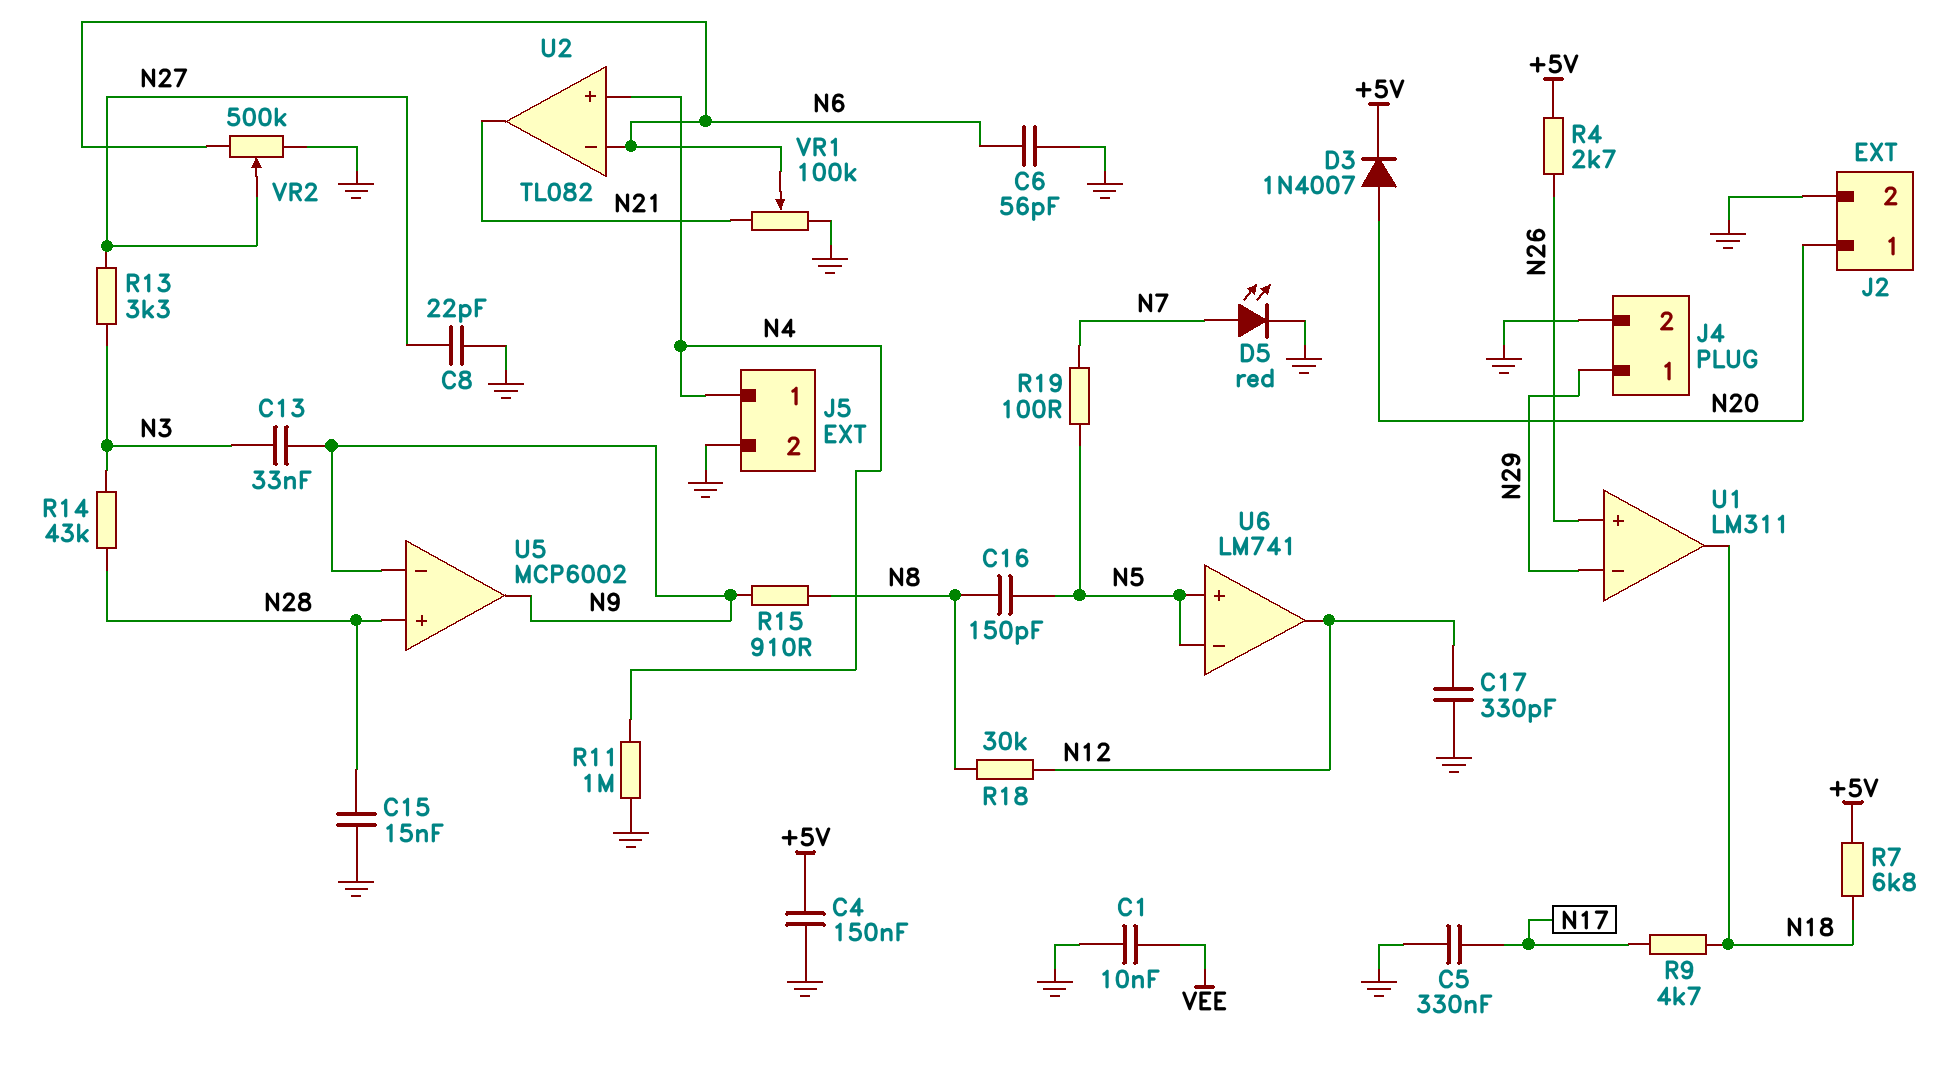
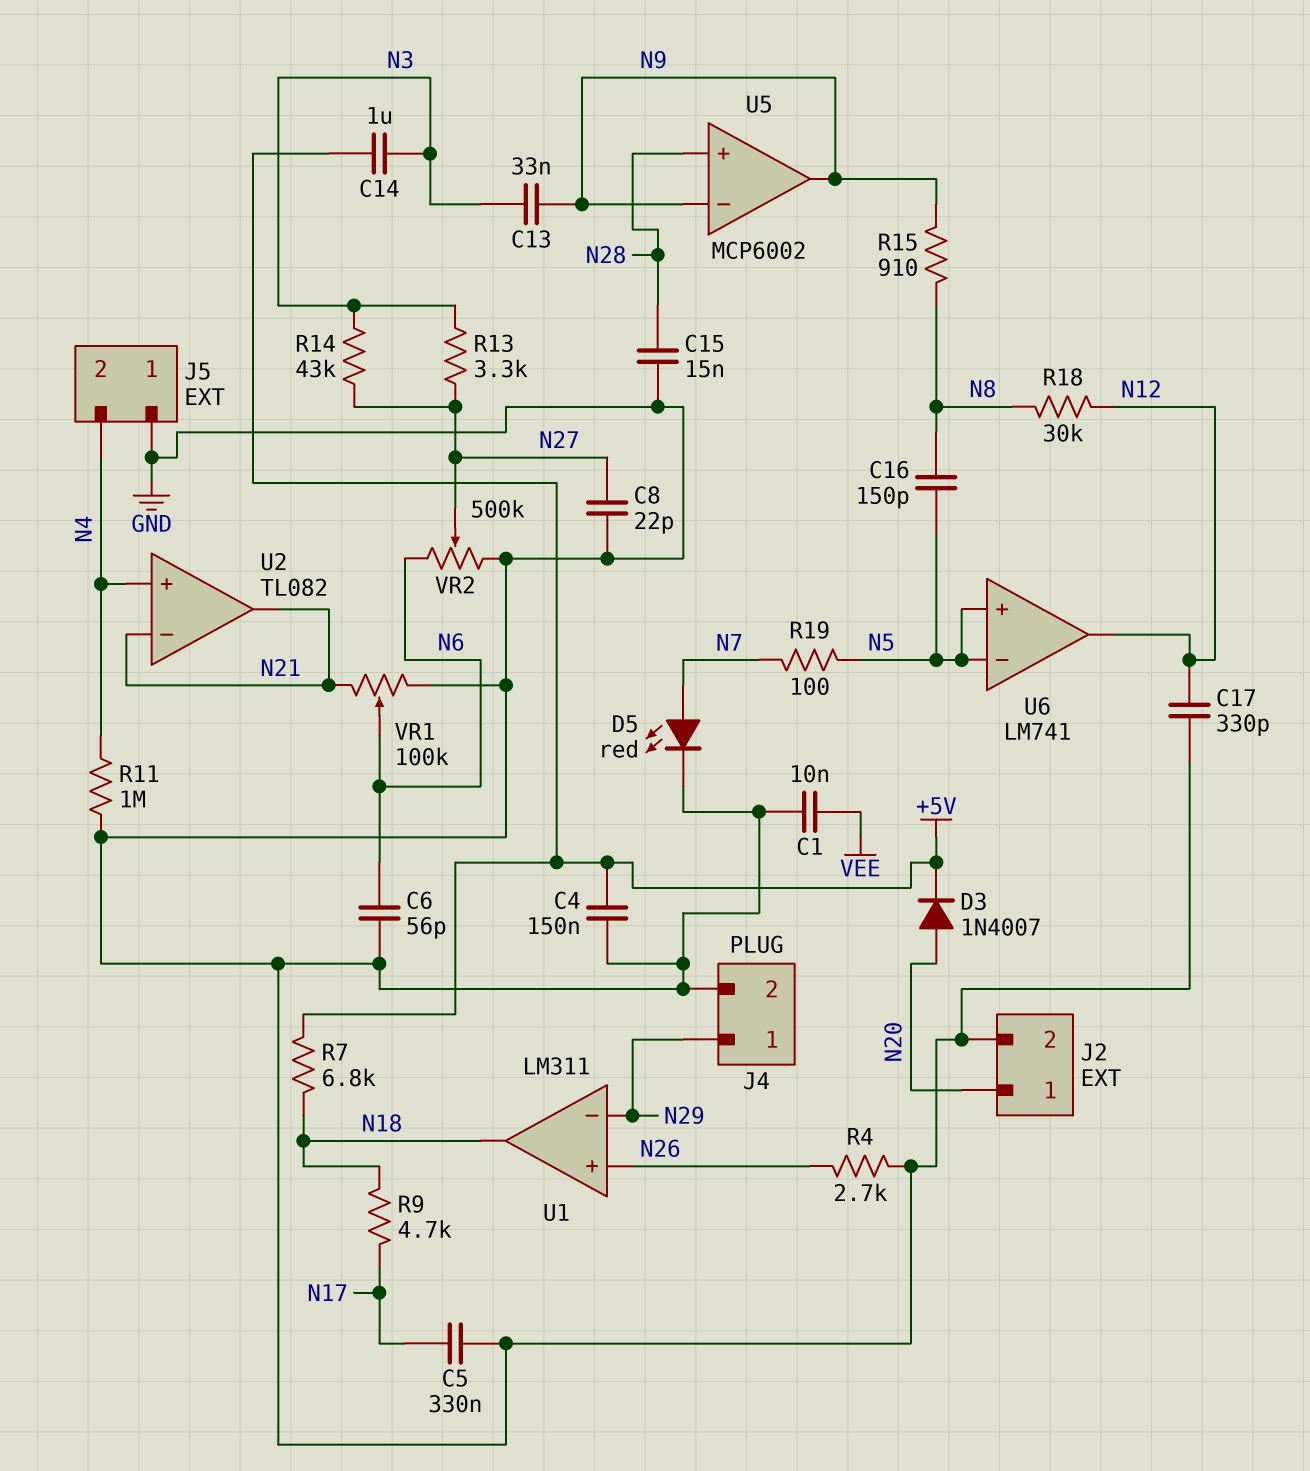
C14: none -> 1uF (+5V, N3)
J5 pin 1: N4 -> GND
J5 pin 2: GND -> N4
R4: 2.7k (+5V, N26) -> 2.7k (GND, N26)
R14: 43k (N3, N28) -> 43k (N3, N27)
U2 pin in-: N6 -> N21

